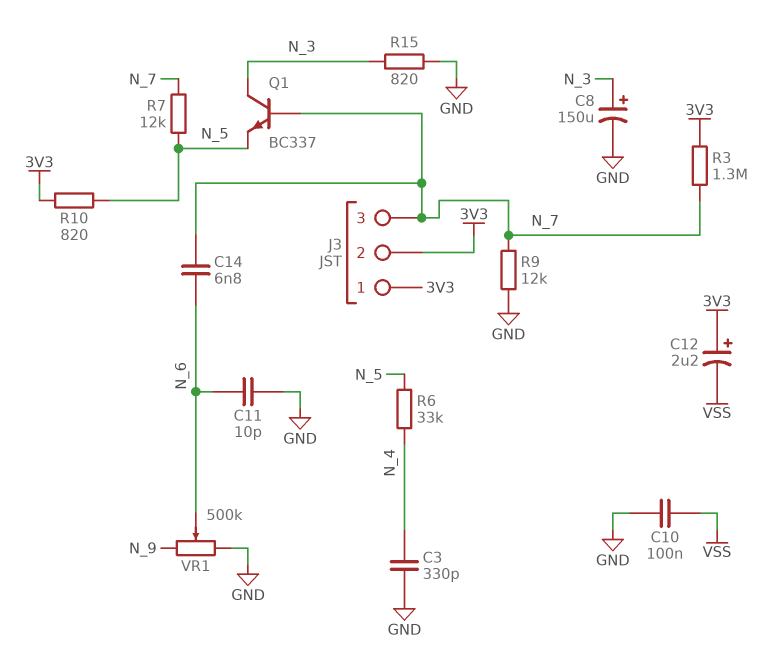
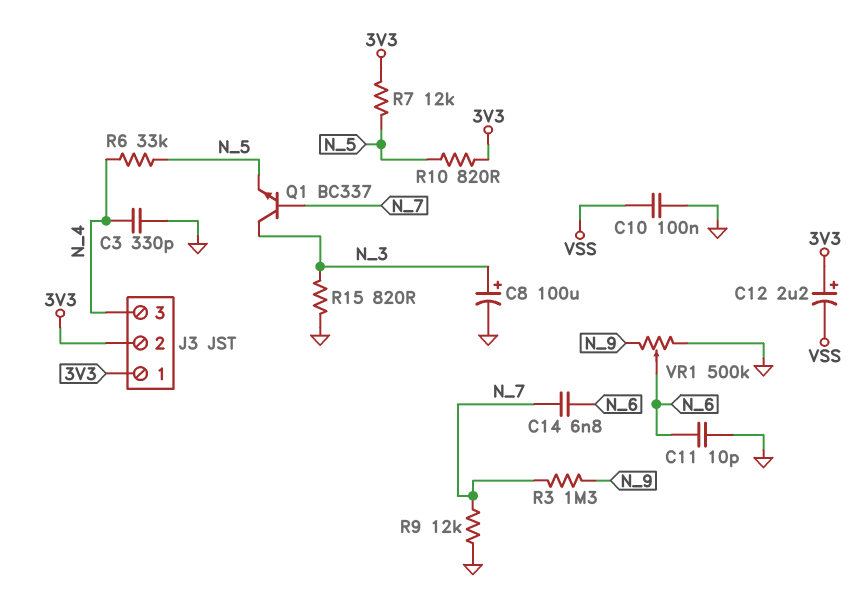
C8: 150uF (plus N_3, minus GND) -> 100uF (plus N_3, minus GND)
J3 pin 3: N_7 -> N_4
R3: 1.3M (3V3, N_7) -> 1.3M (N_7, N_9)
R7: 12k (N_5, N_7) -> 12k (3V3, N_5)

